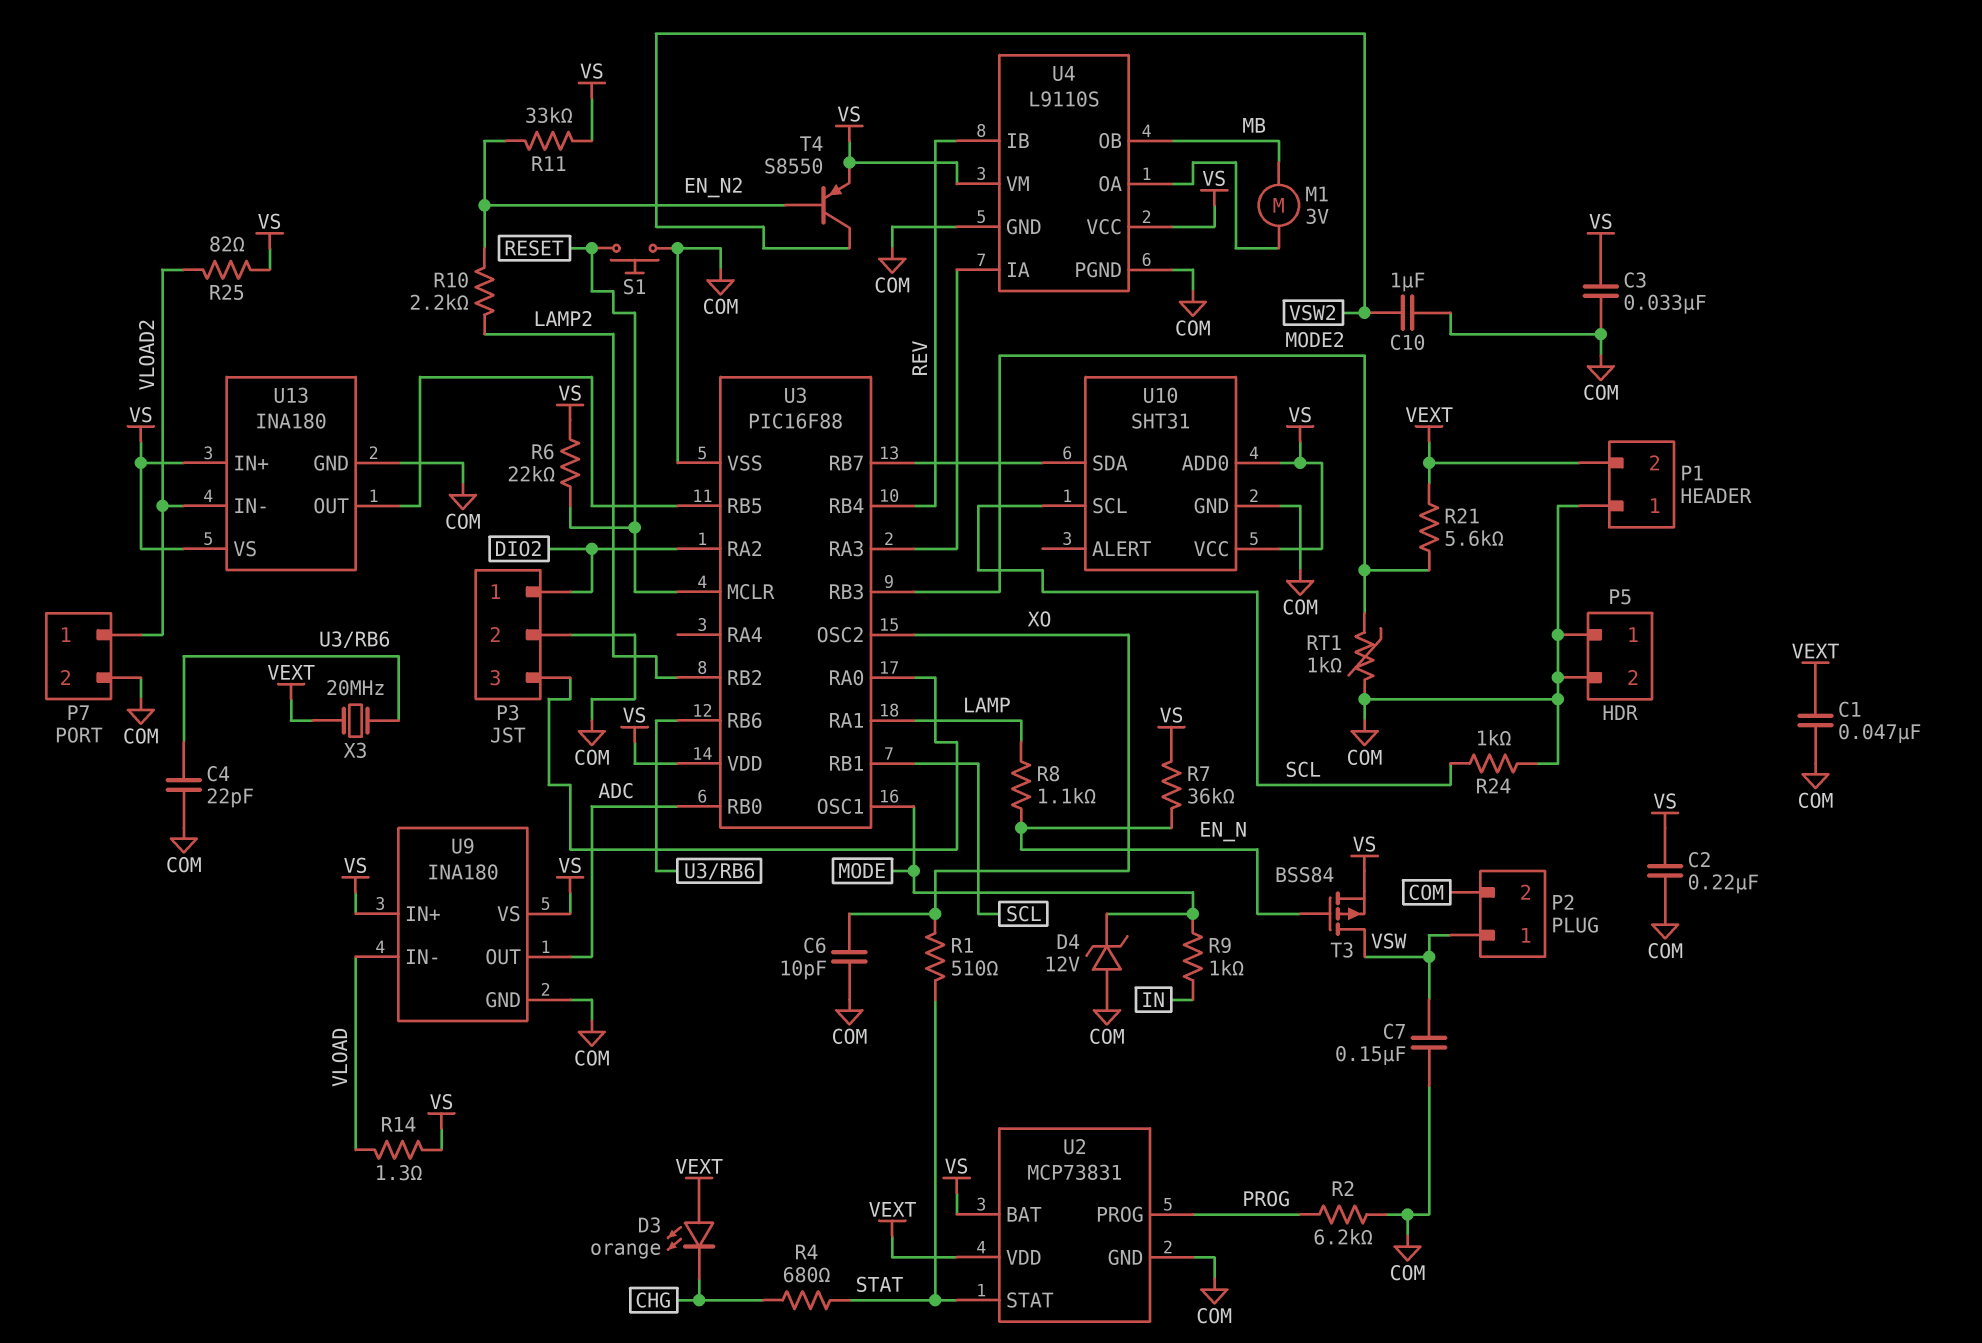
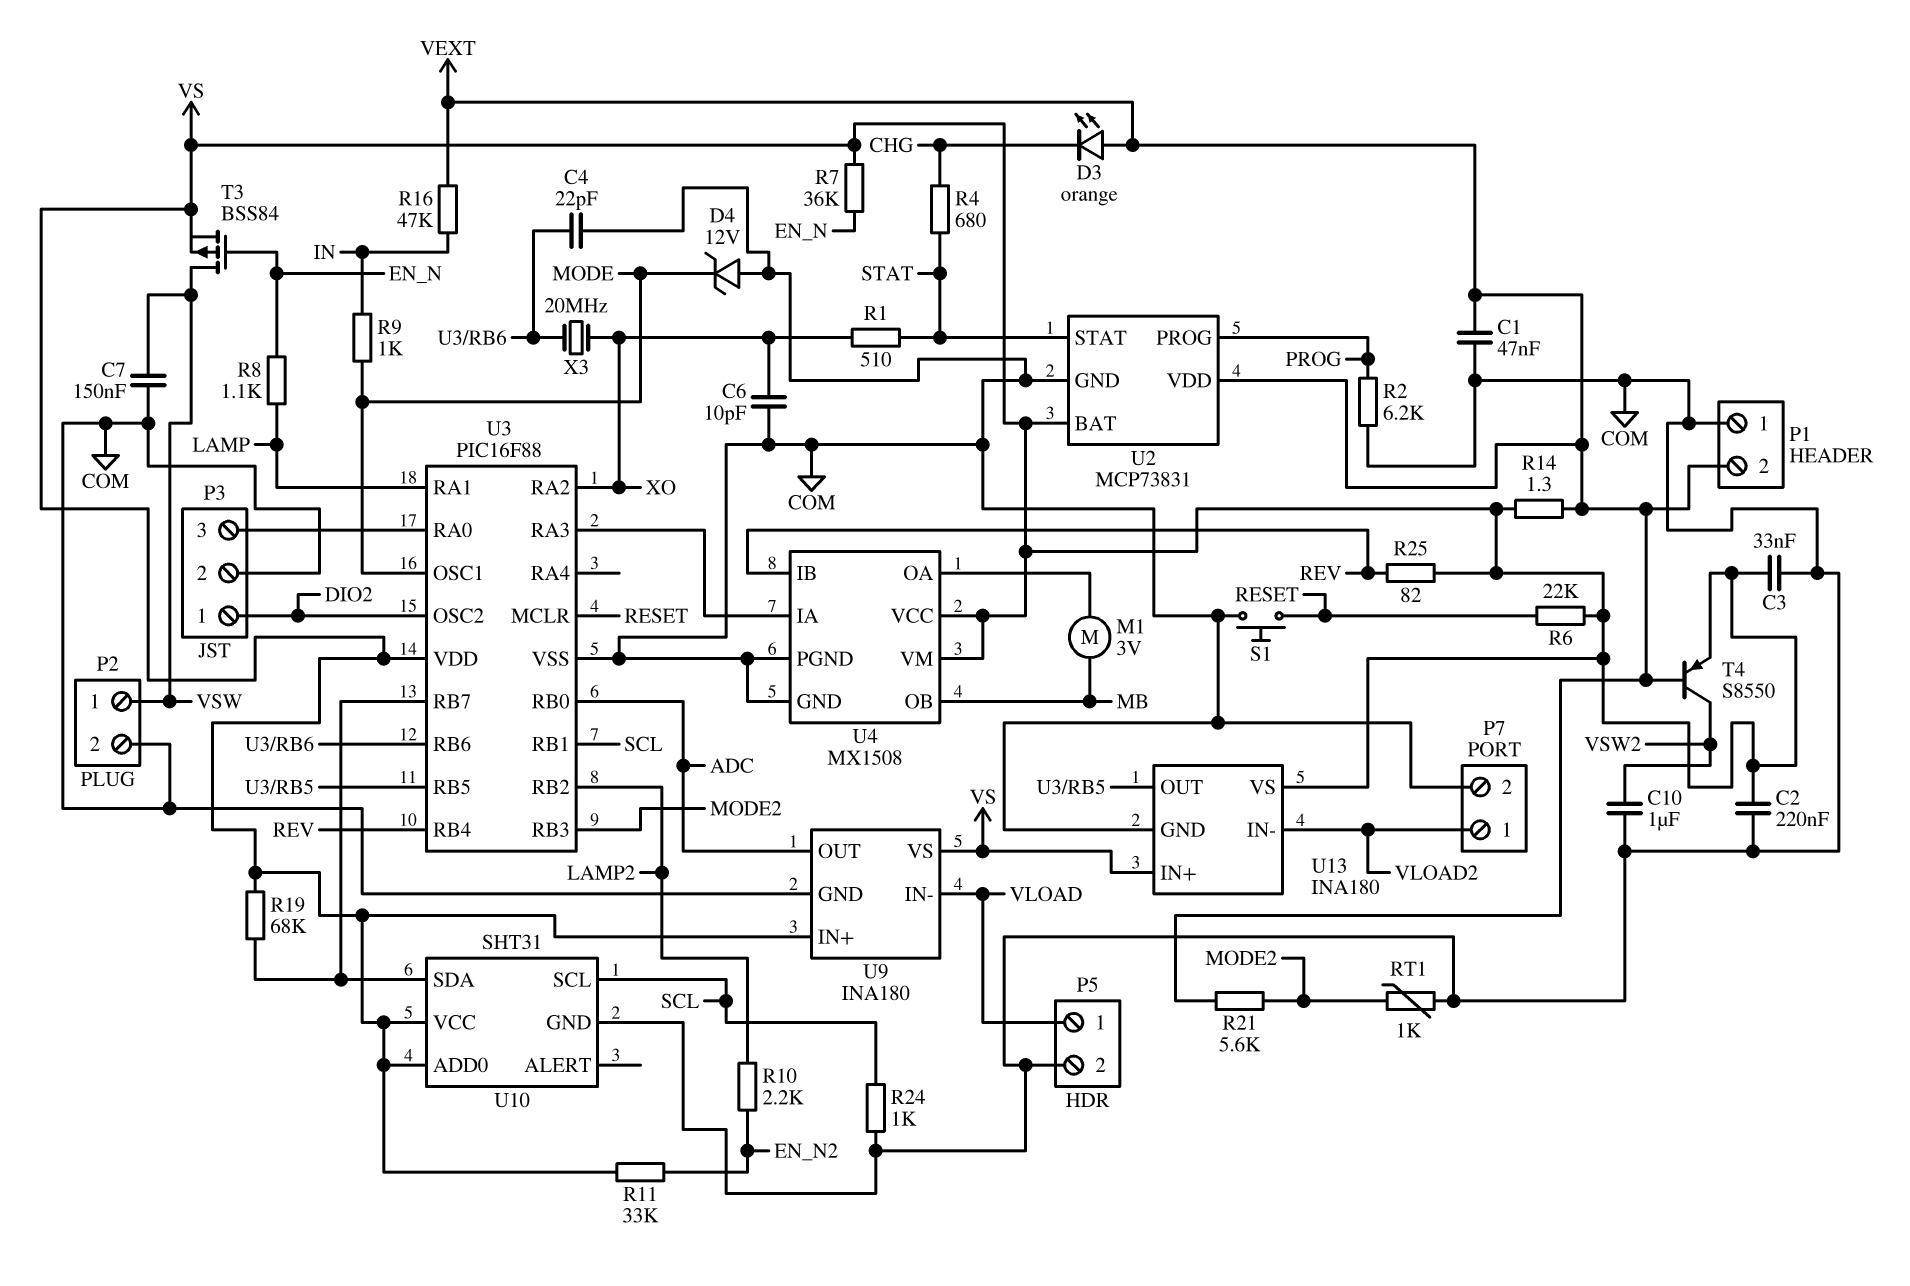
P5 pin 1: COM -> VLOAD
R14: 1.3 (VLOAD, VS) -> 1.3 (VEXT, VS)
R16: none -> 47k (IN, VEXT)
R19: none -> 68k (U3/RB7, VS)
R25: 82 (VLOAD2, VS) -> 82 (REV, VS)
T4: PNP S8550 (B EN_N2, C VSW2, E VS) -> PNP S8550 (B VEXT, C VSW2, E VS)
U3 pin OSC2: XO -> DIO2
U3 pin RA2: DIO2 -> XO
U4: L9110S -> MX1508
X3: 20MHz (U3/RB6, VEXT) -> 20MHz (U3/RB6, XO)

